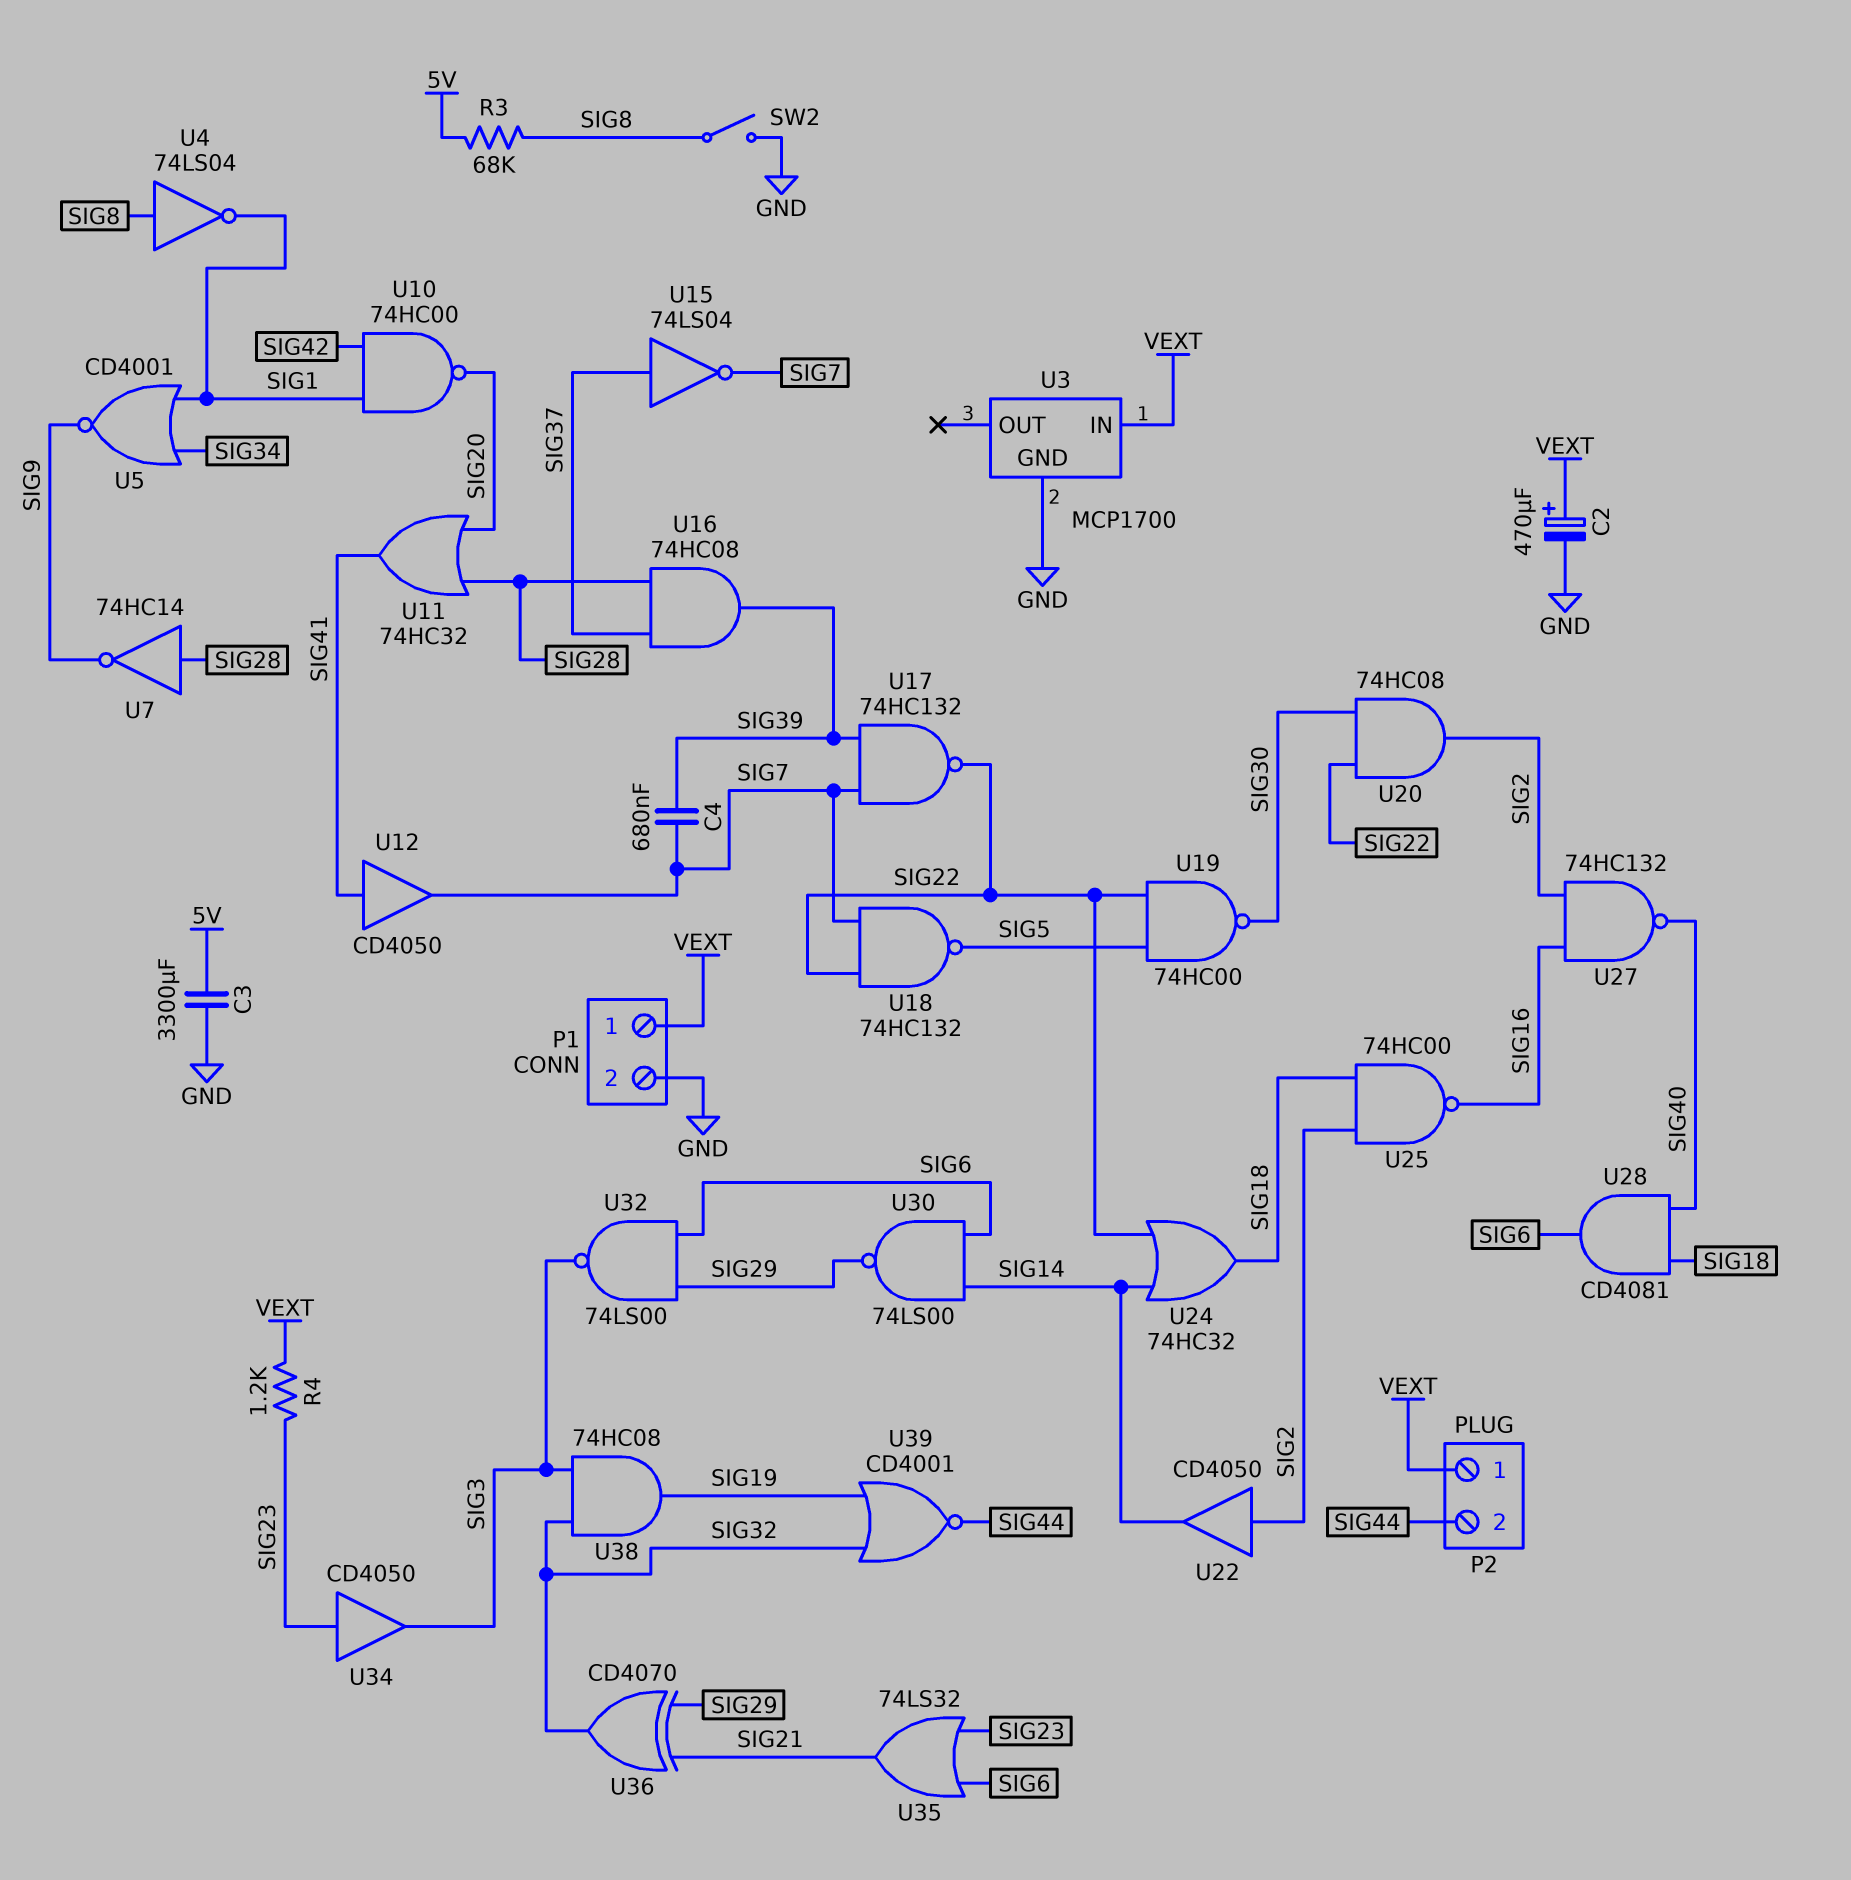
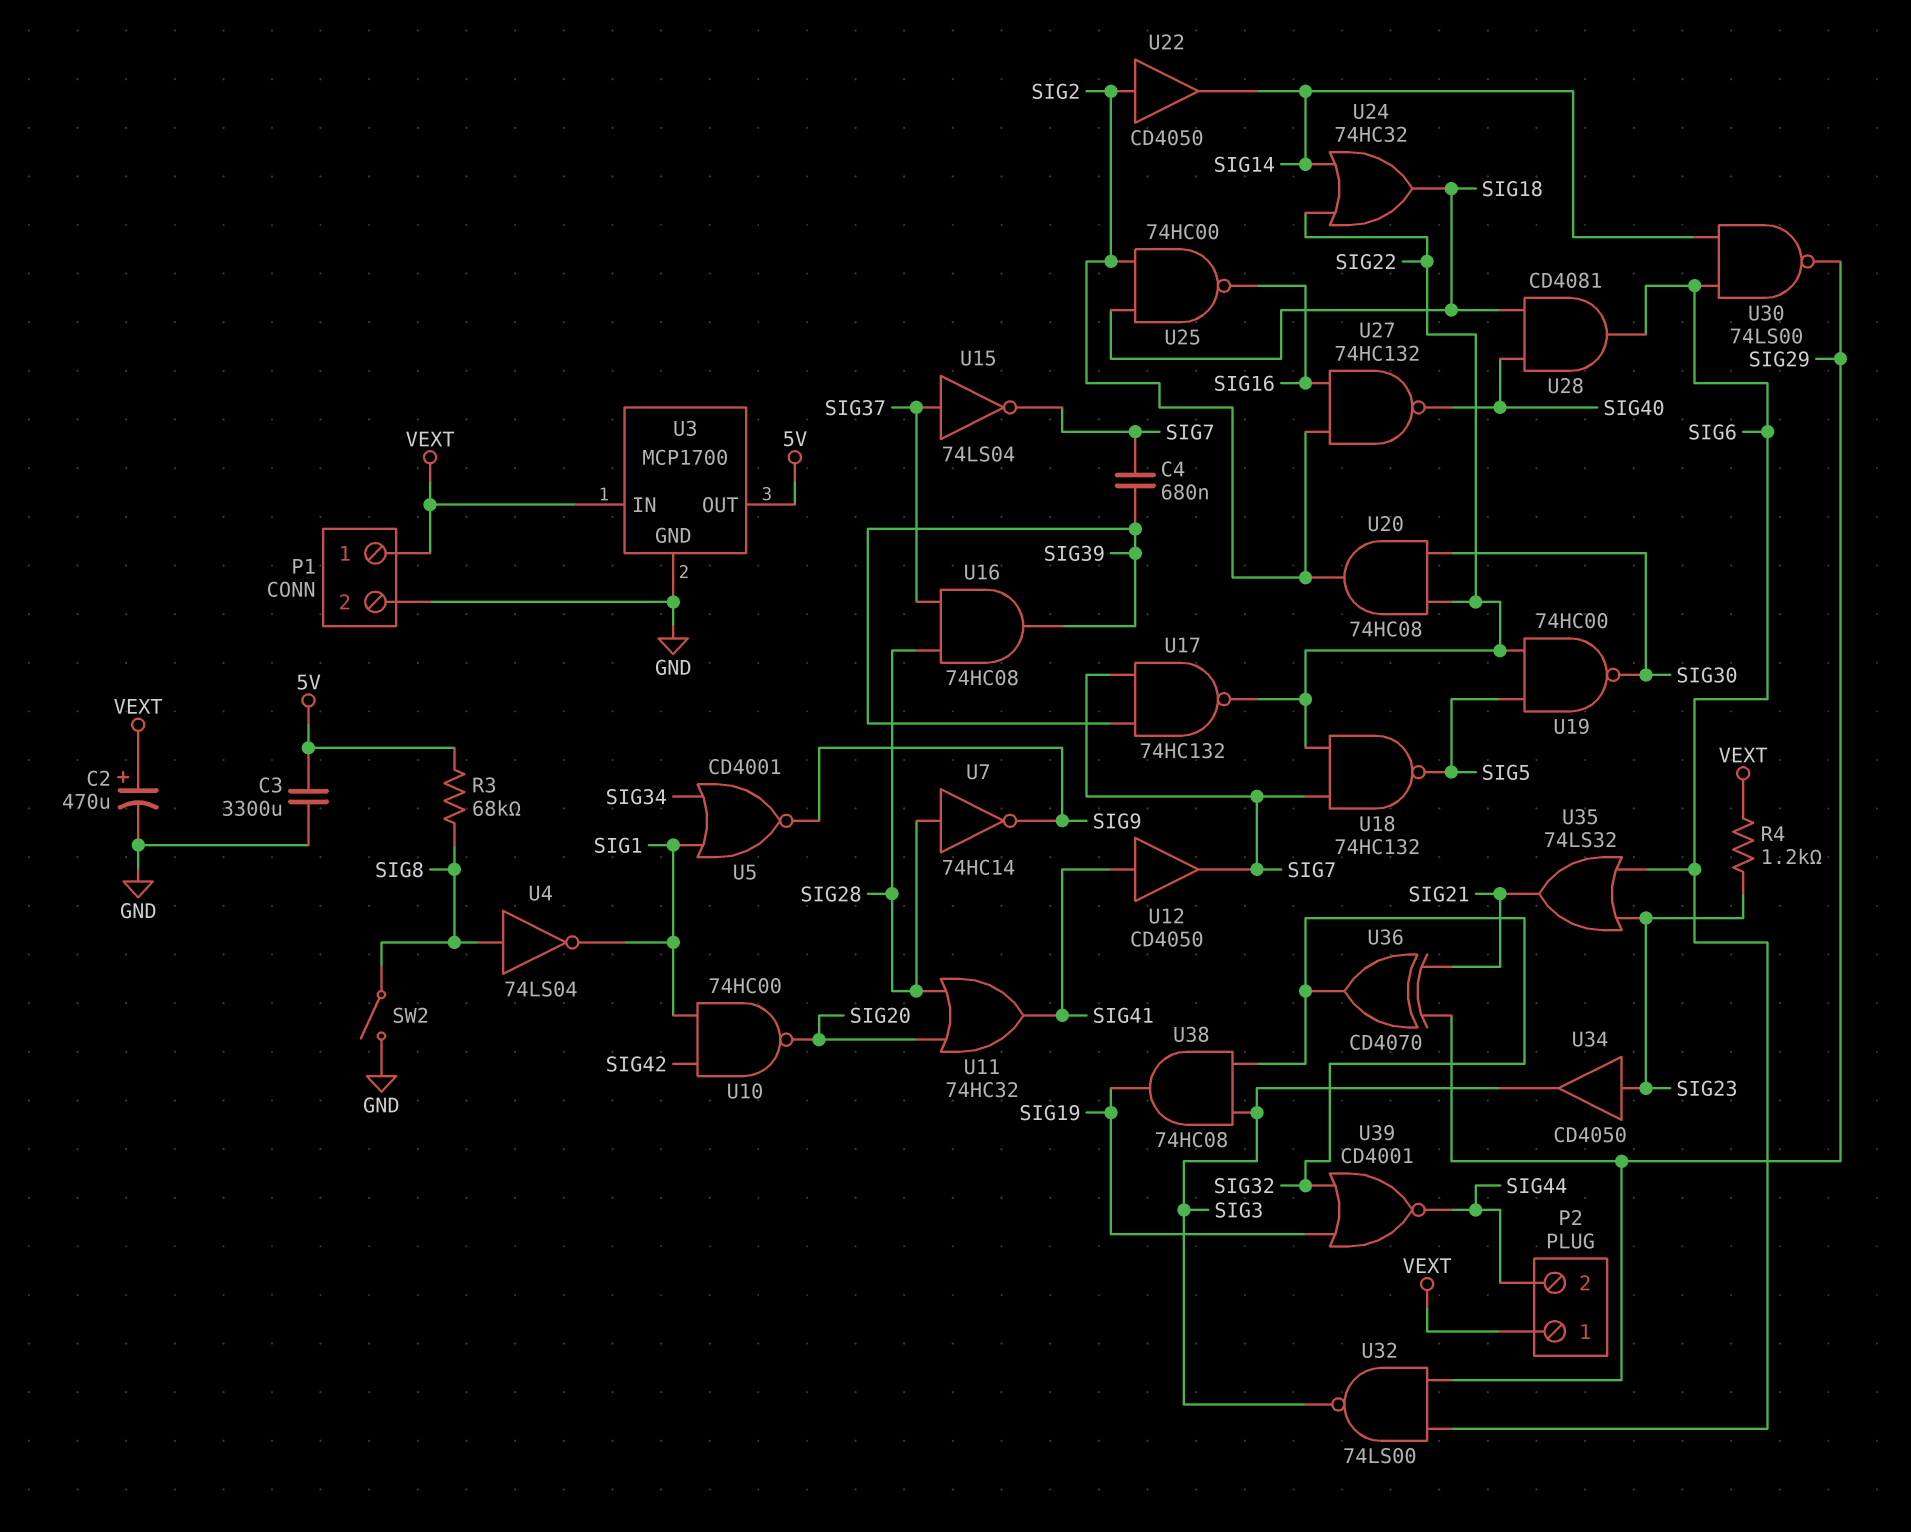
U3 pin OUT: none -> 5V

